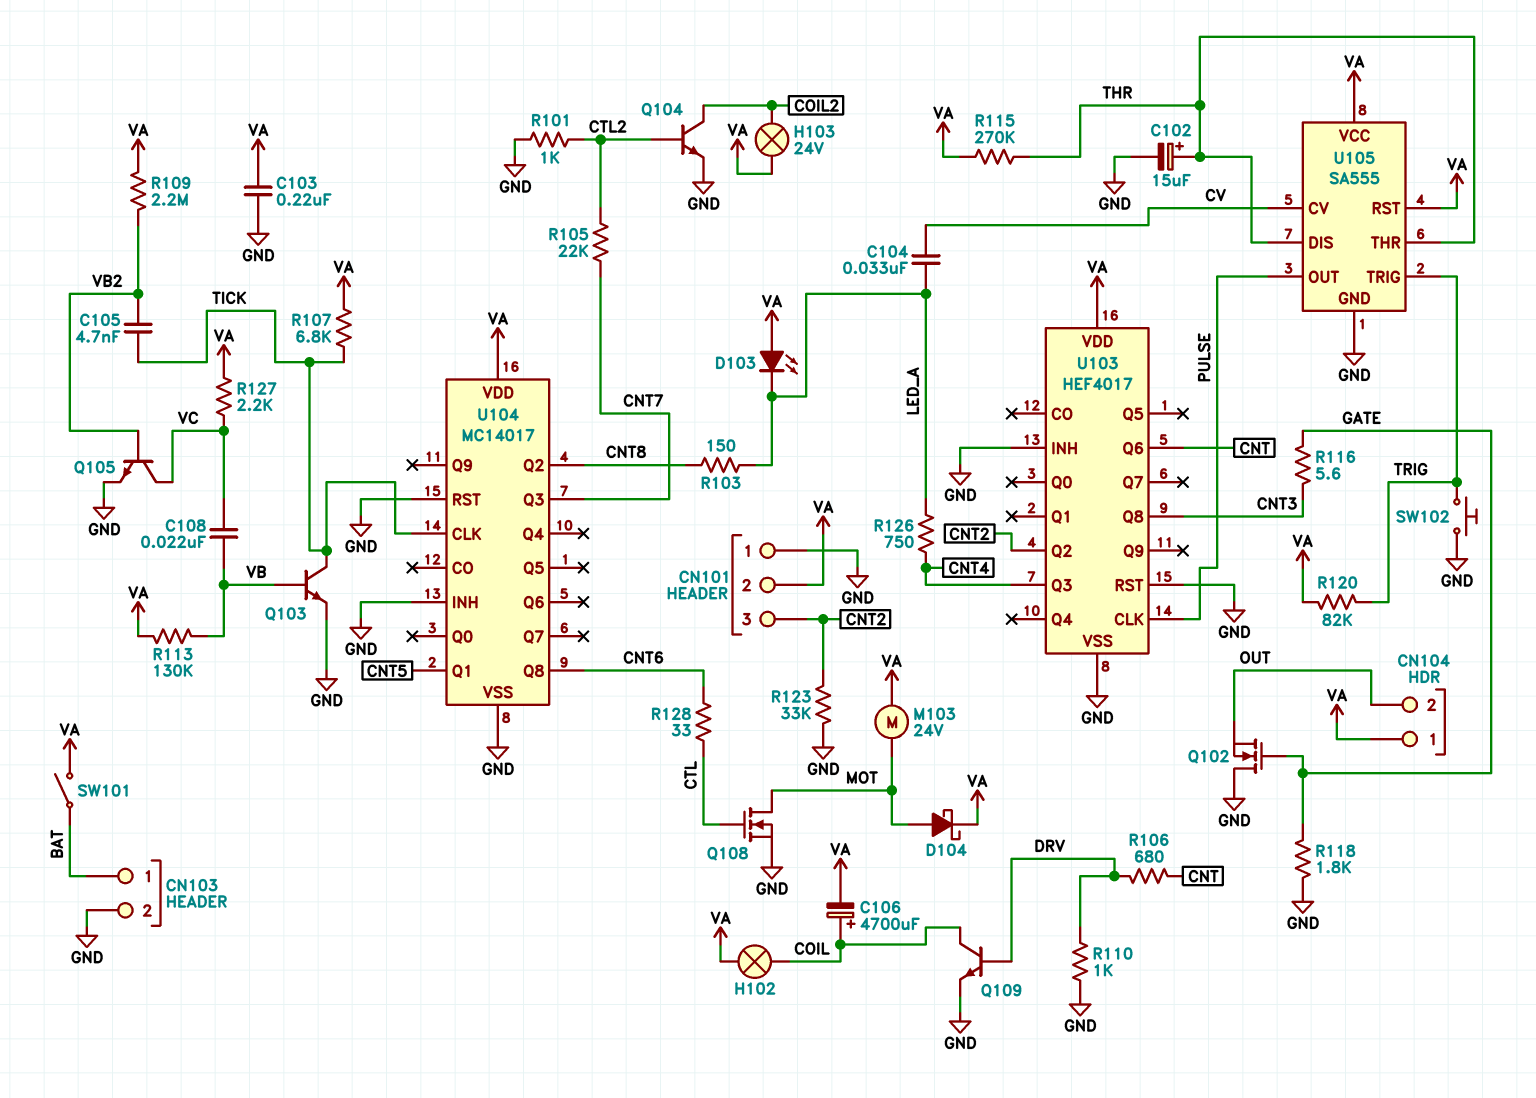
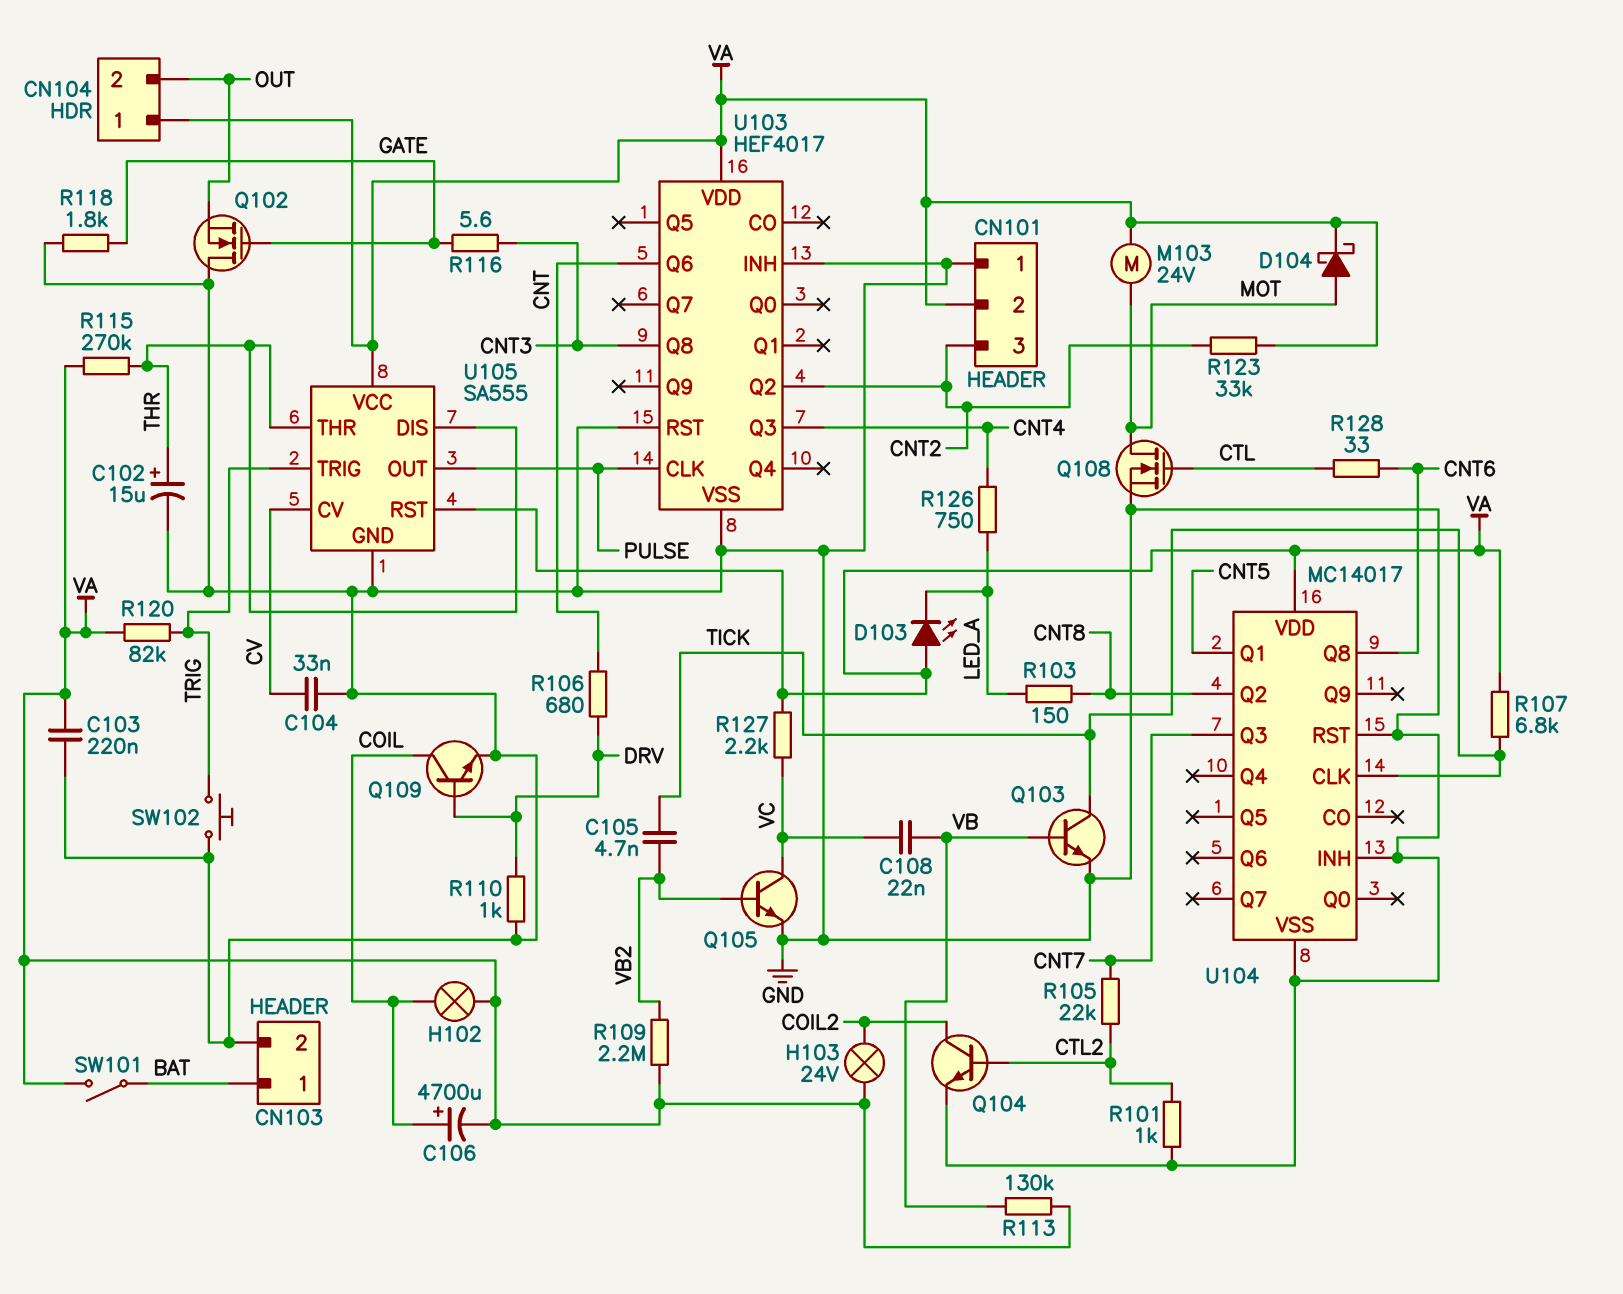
C104: 33nF (CV, LED_A) -> 33nF (CV, GND)
R123: 33k (CNT2, GND) -> 33k (CNT2, VA)

